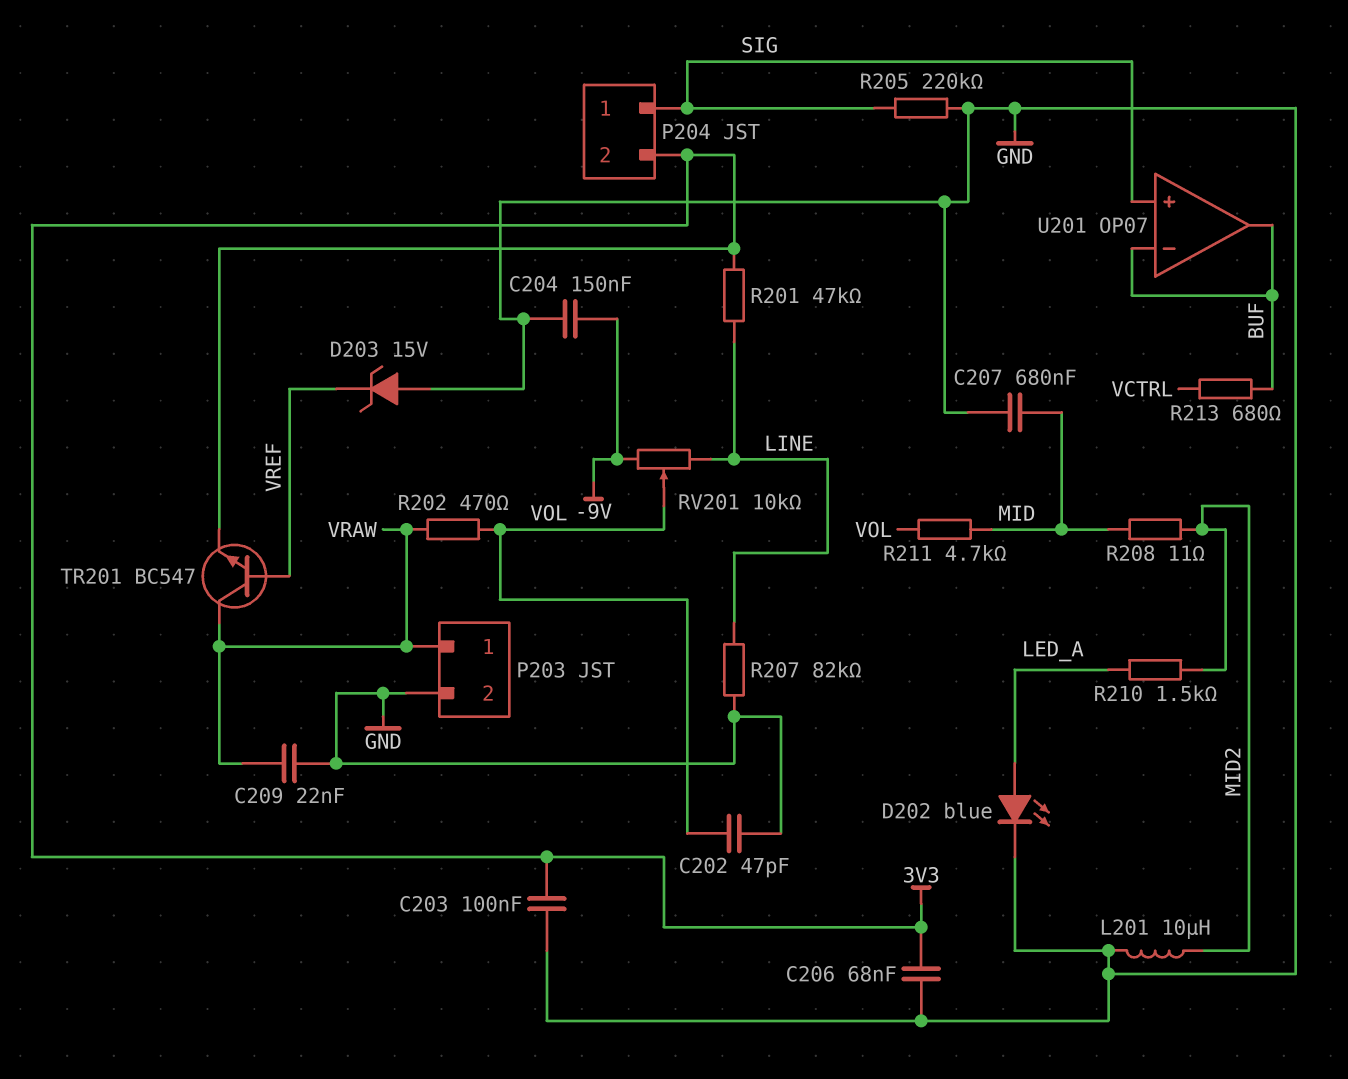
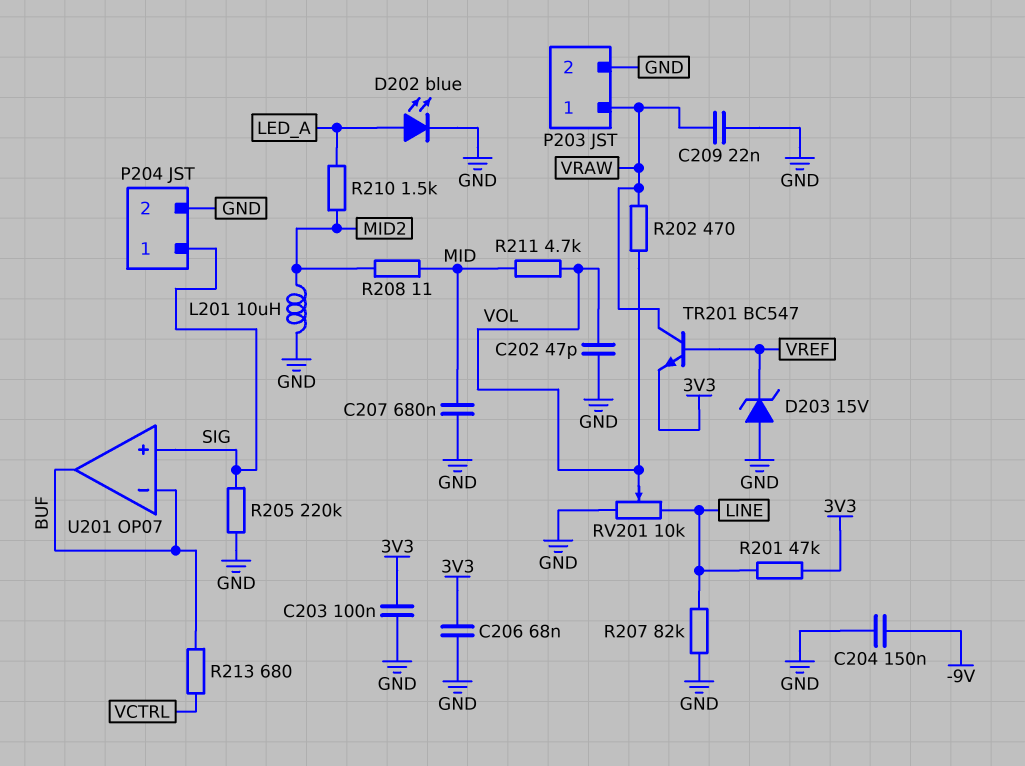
P204 pin 2: 3V3 -> GND
RV201: 10k (-9V, LINE, wiper VOL) -> 10k (GND, LINE, wiper VOL)

